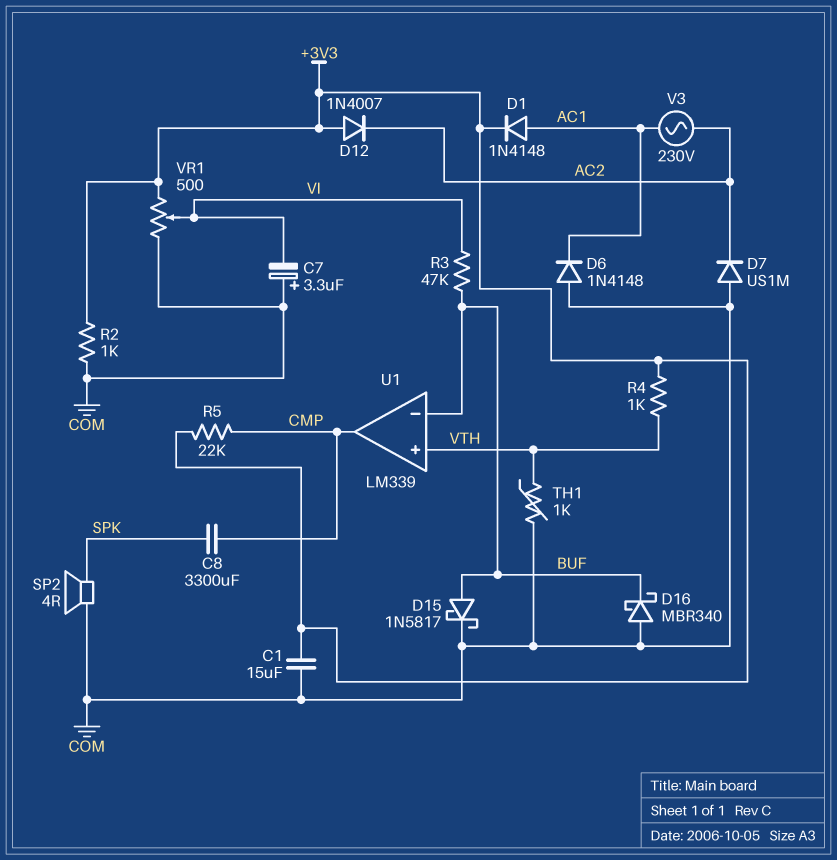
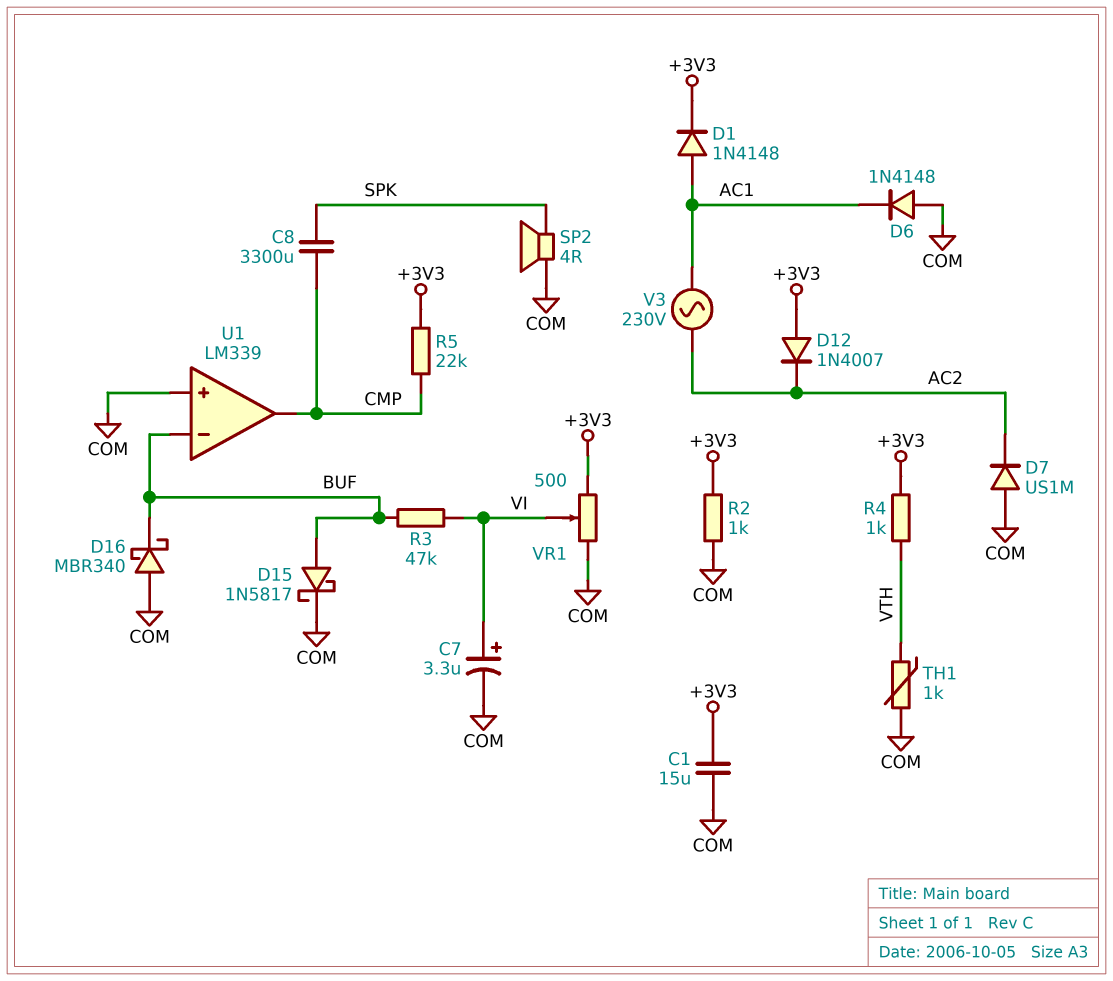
C7: 3.3uF (plus COM, minus VI) -> 3.3uF (plus VI, minus COM)
U1 pin in+: VTH -> COM

